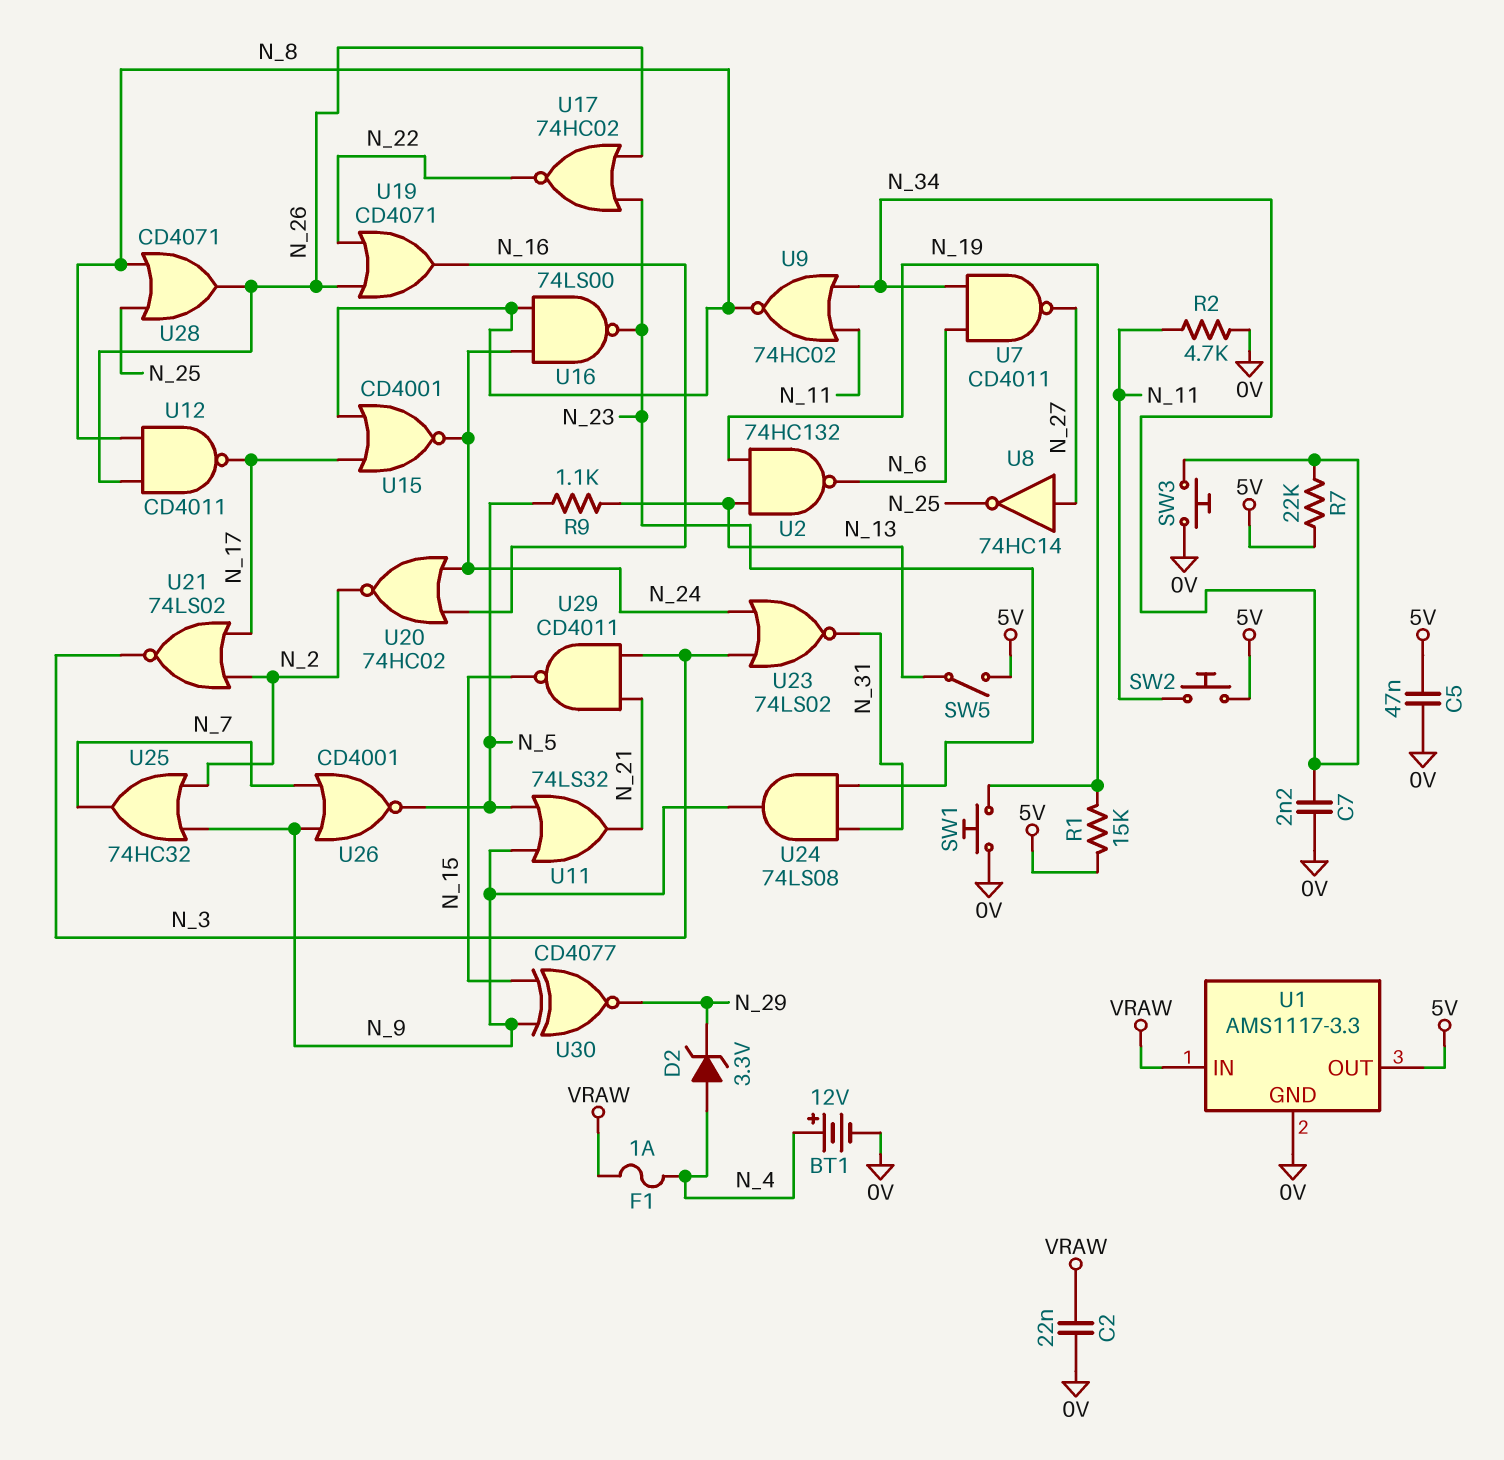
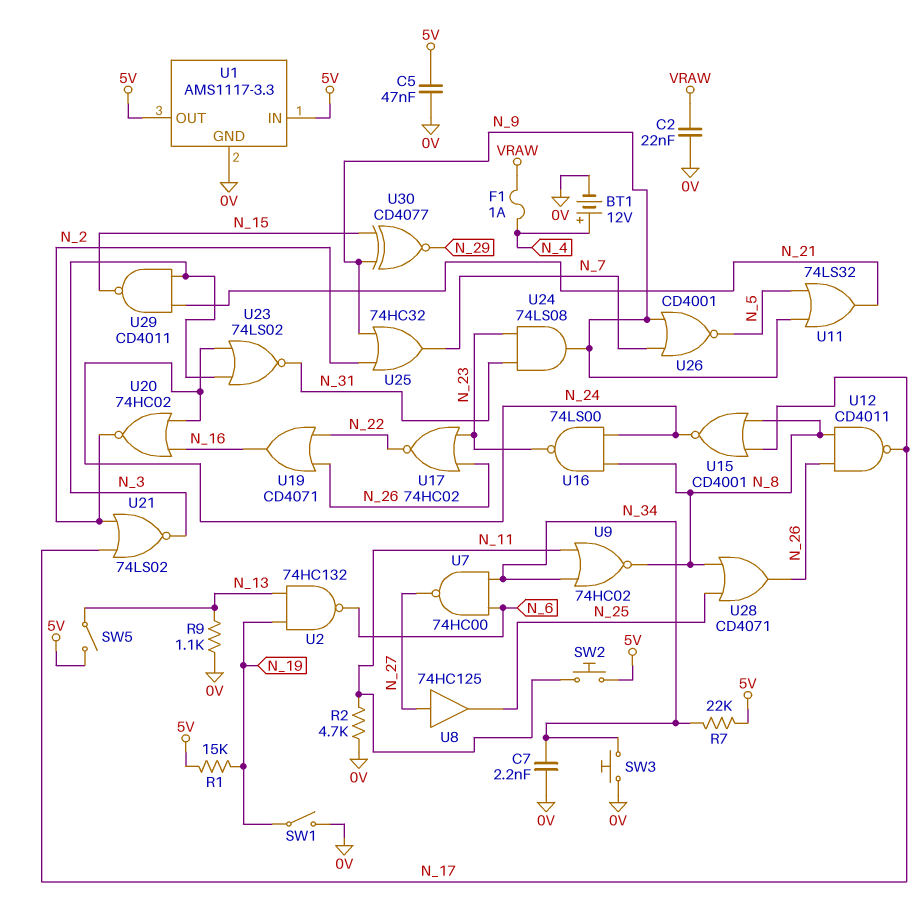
D2: zener 3.3V (A N_4, K N_29) -> none
R9: 1.1k (N_5, N_13) -> 1.1k (0V, N_13)
SW1: button (0V, N_19) -> switch (0V, N_19)
U1 pin IN: VRAW -> 5V
U7: NAND CD4011 (in N_6, in N_34, out N_27) -> NAND 74HC00 (in N_6, in N_34, out N_27)
U8: NOT 74HC14 (in N_27, out N_25) -> buffer 74HC125 (in N_27, out N_25)

